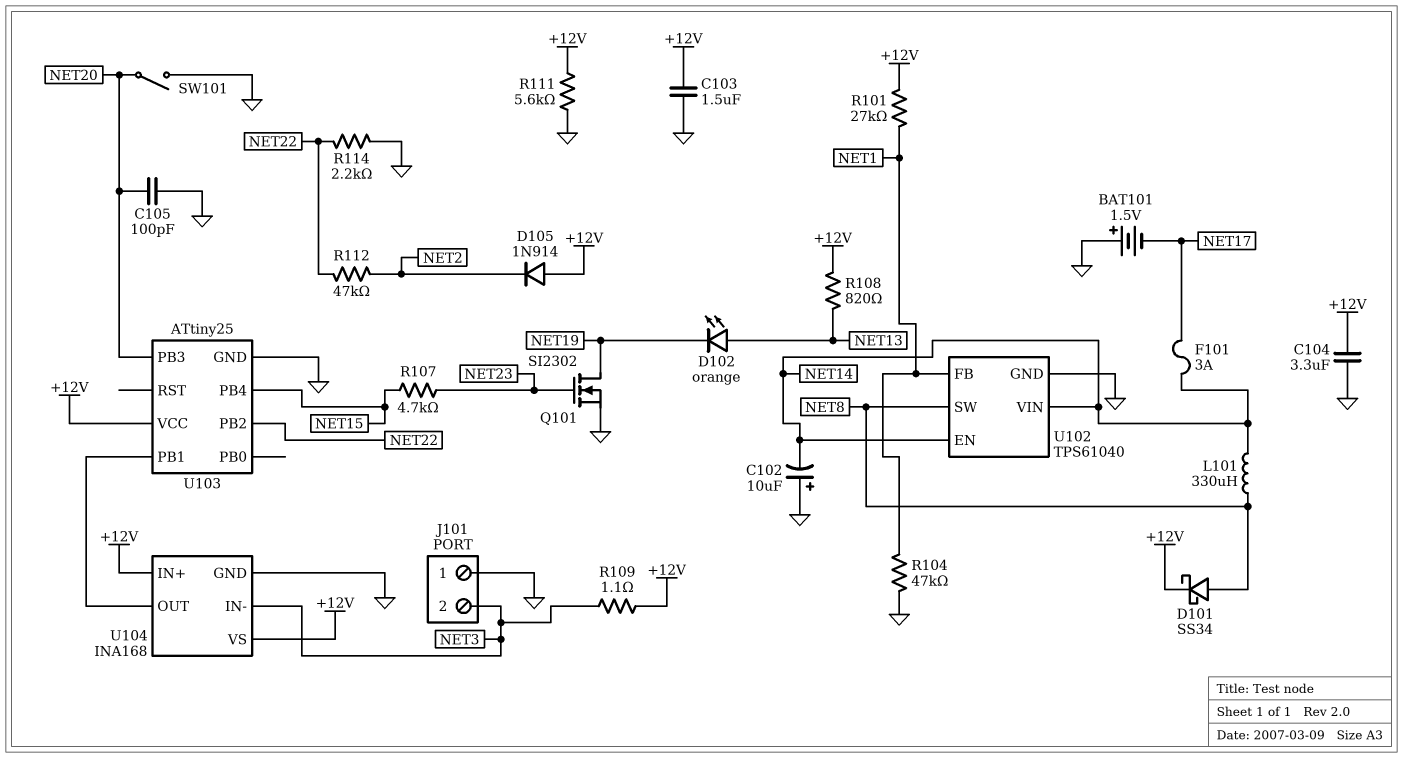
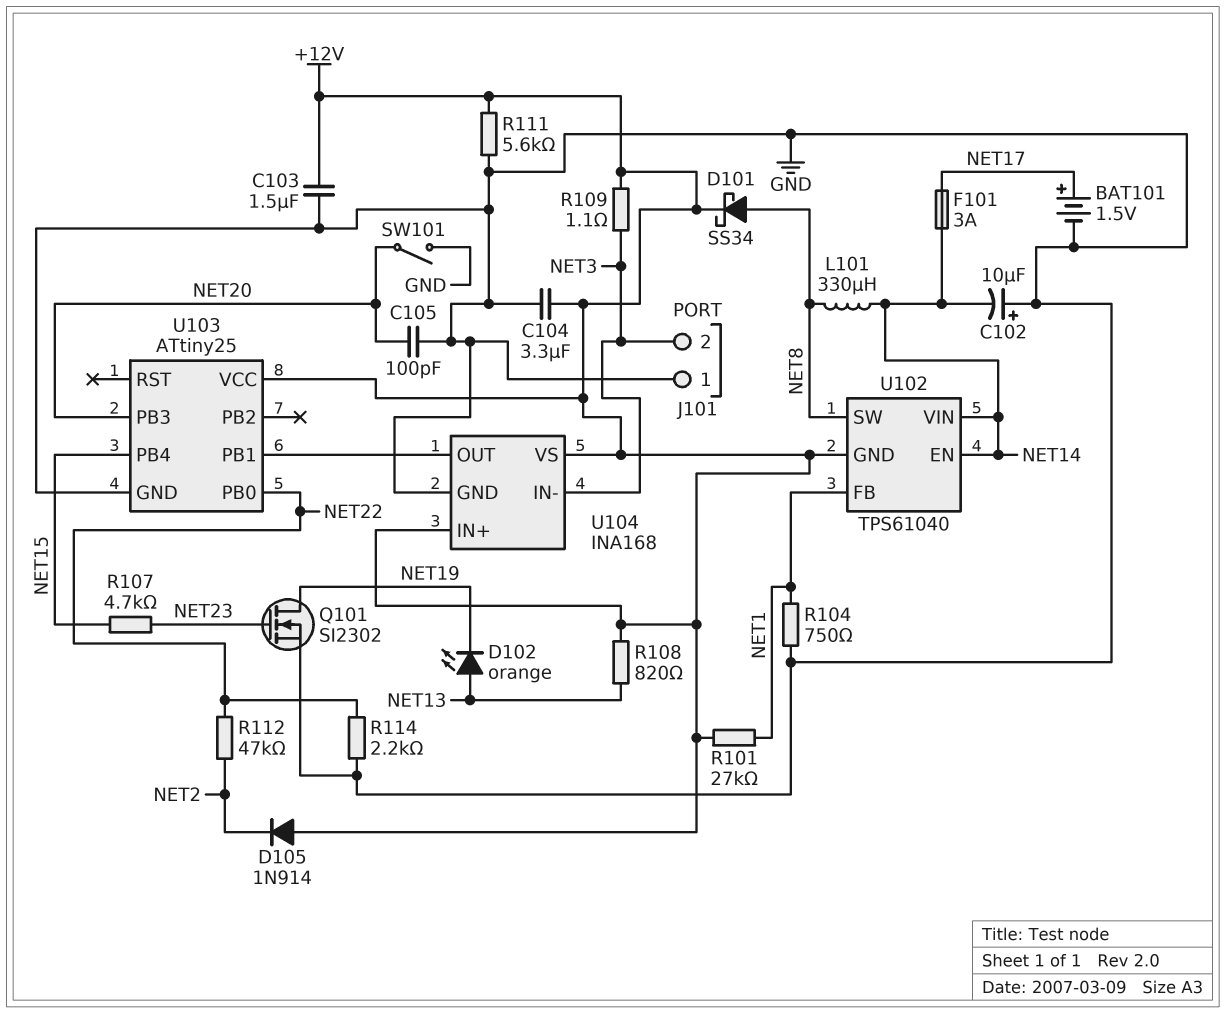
BAT101: 1.5V (plus GND, minus NET17) -> 1.5V (plus NET17, minus GND)
R104: 47k (GND, NET1) -> 750 (GND, NET1)
U102 pin GND: GND -> +12V
U103 pin PB0: none -> NET22
U103 pin PB2: NET22 -> none

